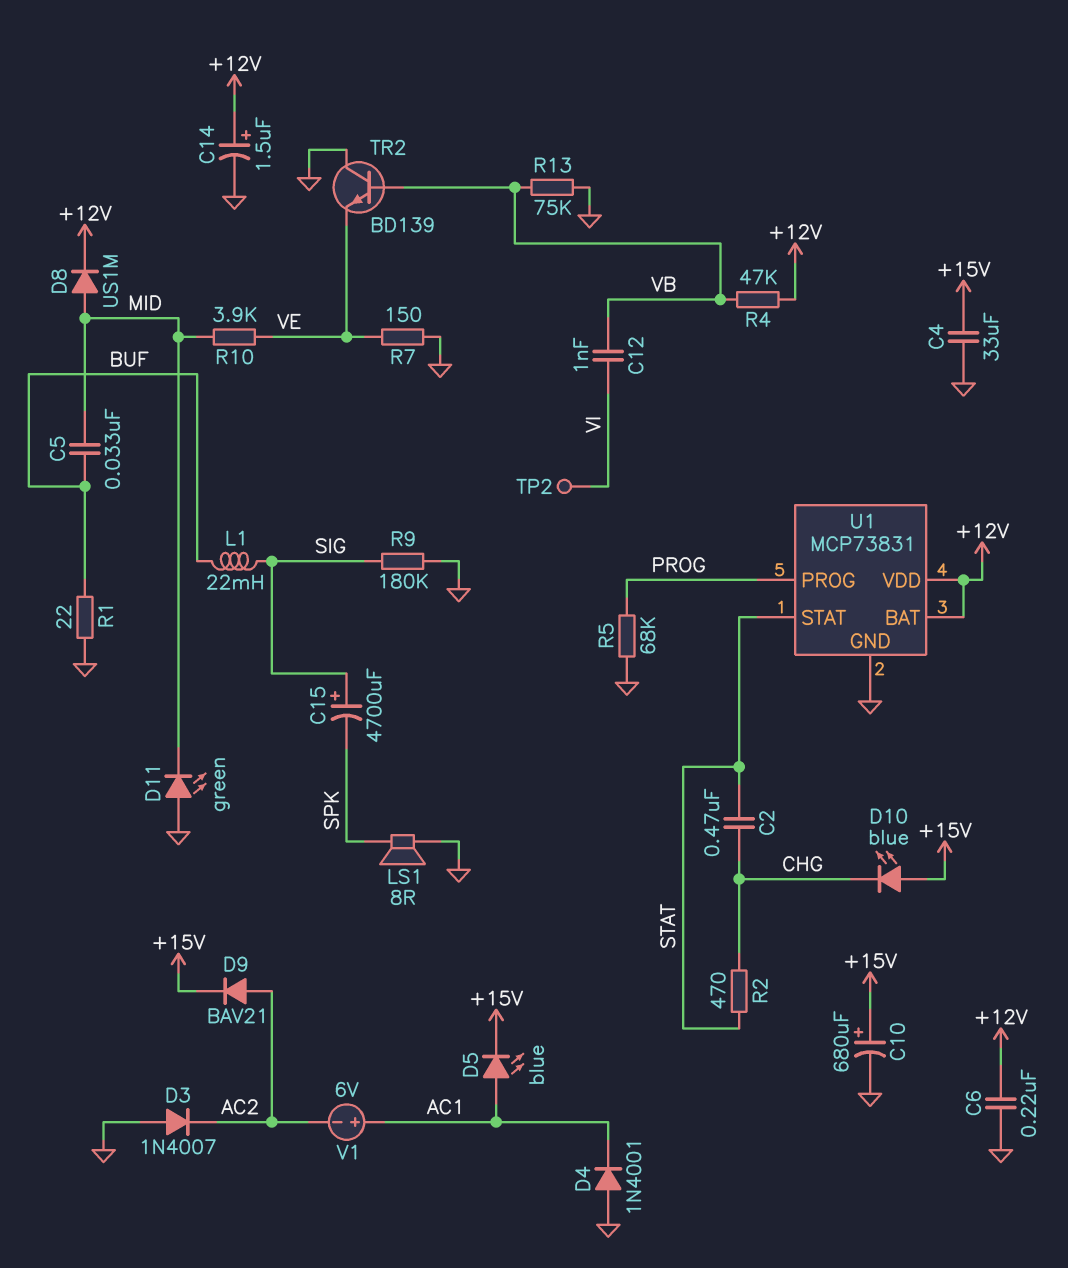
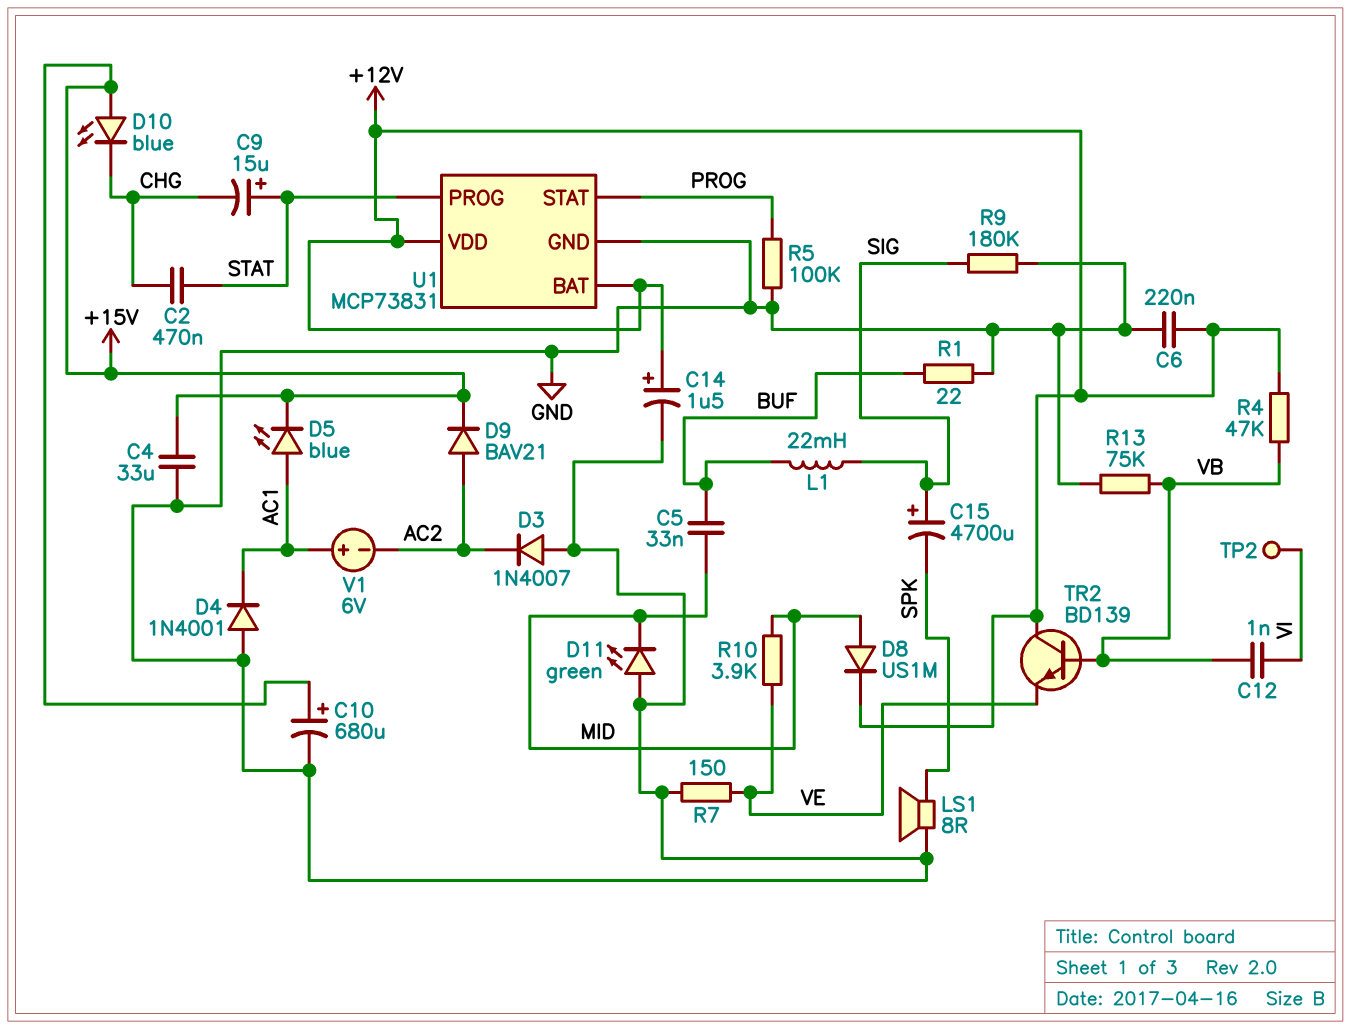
C9: none -> 15uF (plus STAT, minus CHG)
R2: 470 (CHG, STAT) -> none
R5: 68k (GND, PROG) -> 100k (GND, PROG)
TR2: NPN BD139 (B VB, C GND, E VE) -> NPN BD139 (B VB, C +12V, E VE)
U1 pin PROG: PROG -> STAT
U1 pin STAT: STAT -> PROG

